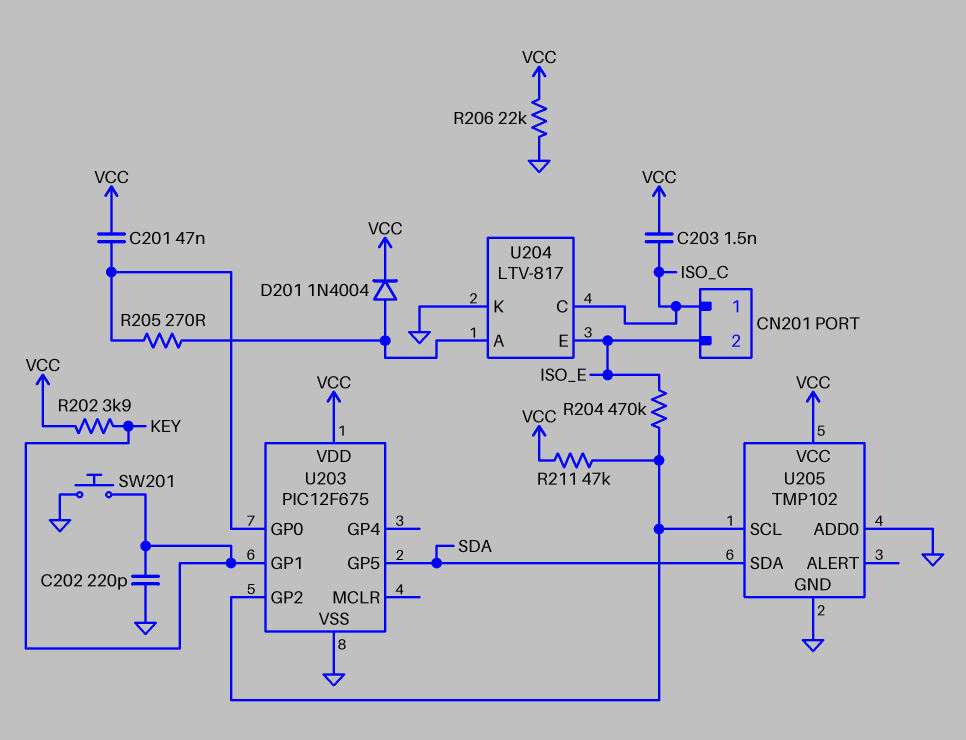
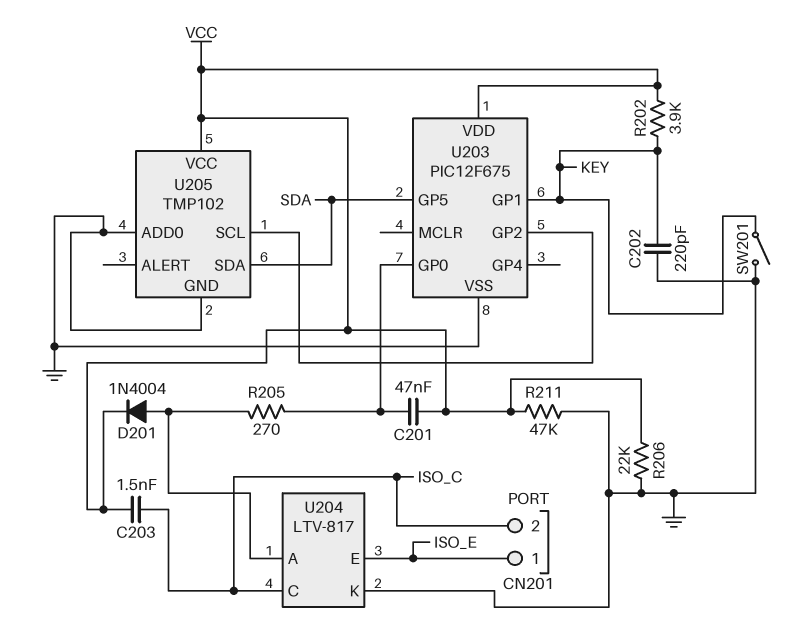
CN201 pin 1: ISO_C -> ISO_E
CN201 pin 2: ISO_E -> ISO_C
R204: 470k (ISO_E, U203/GP2) -> none
R211: 47k (U203/GP2, VCC) -> 47k (GND, VCC)
SW201: button (GND, KEY) -> switch (GND, KEY)

